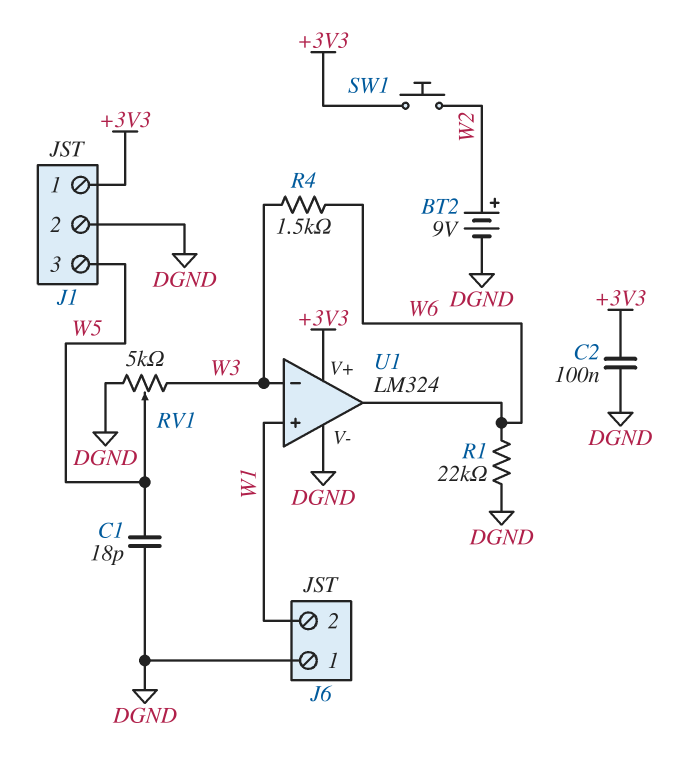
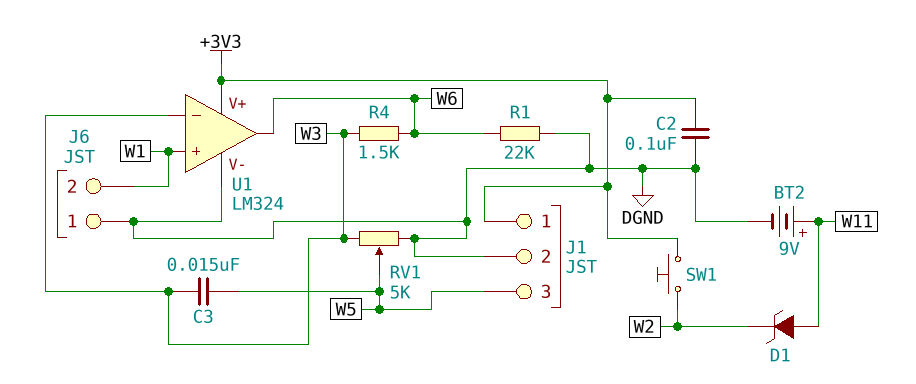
BT2: 9V (plus W2, minus DGND) -> 9V (plus W11, minus DGND)
C1: 18pF (DGND, W5) -> none
C3: none -> 15nF (W3, W5)
D1: none -> zener (A W11, K W2)

